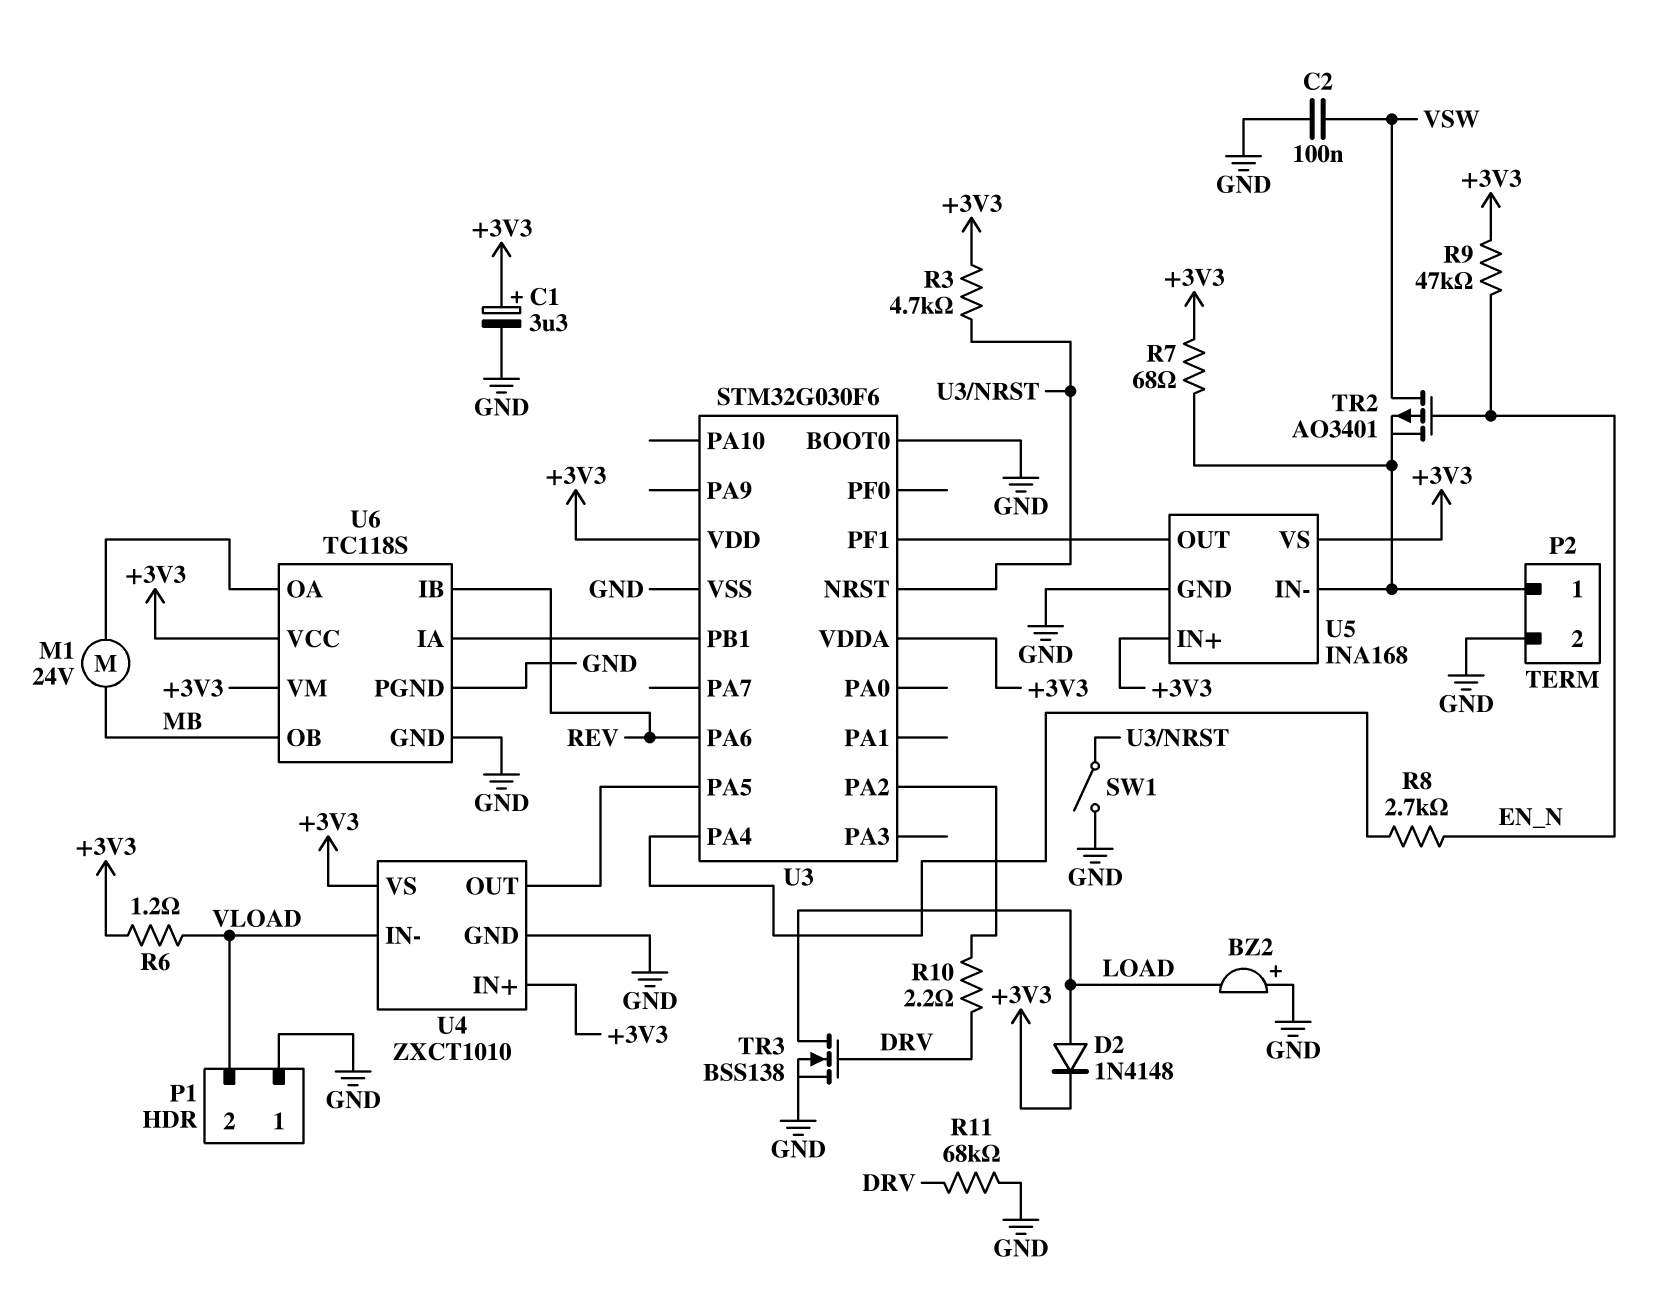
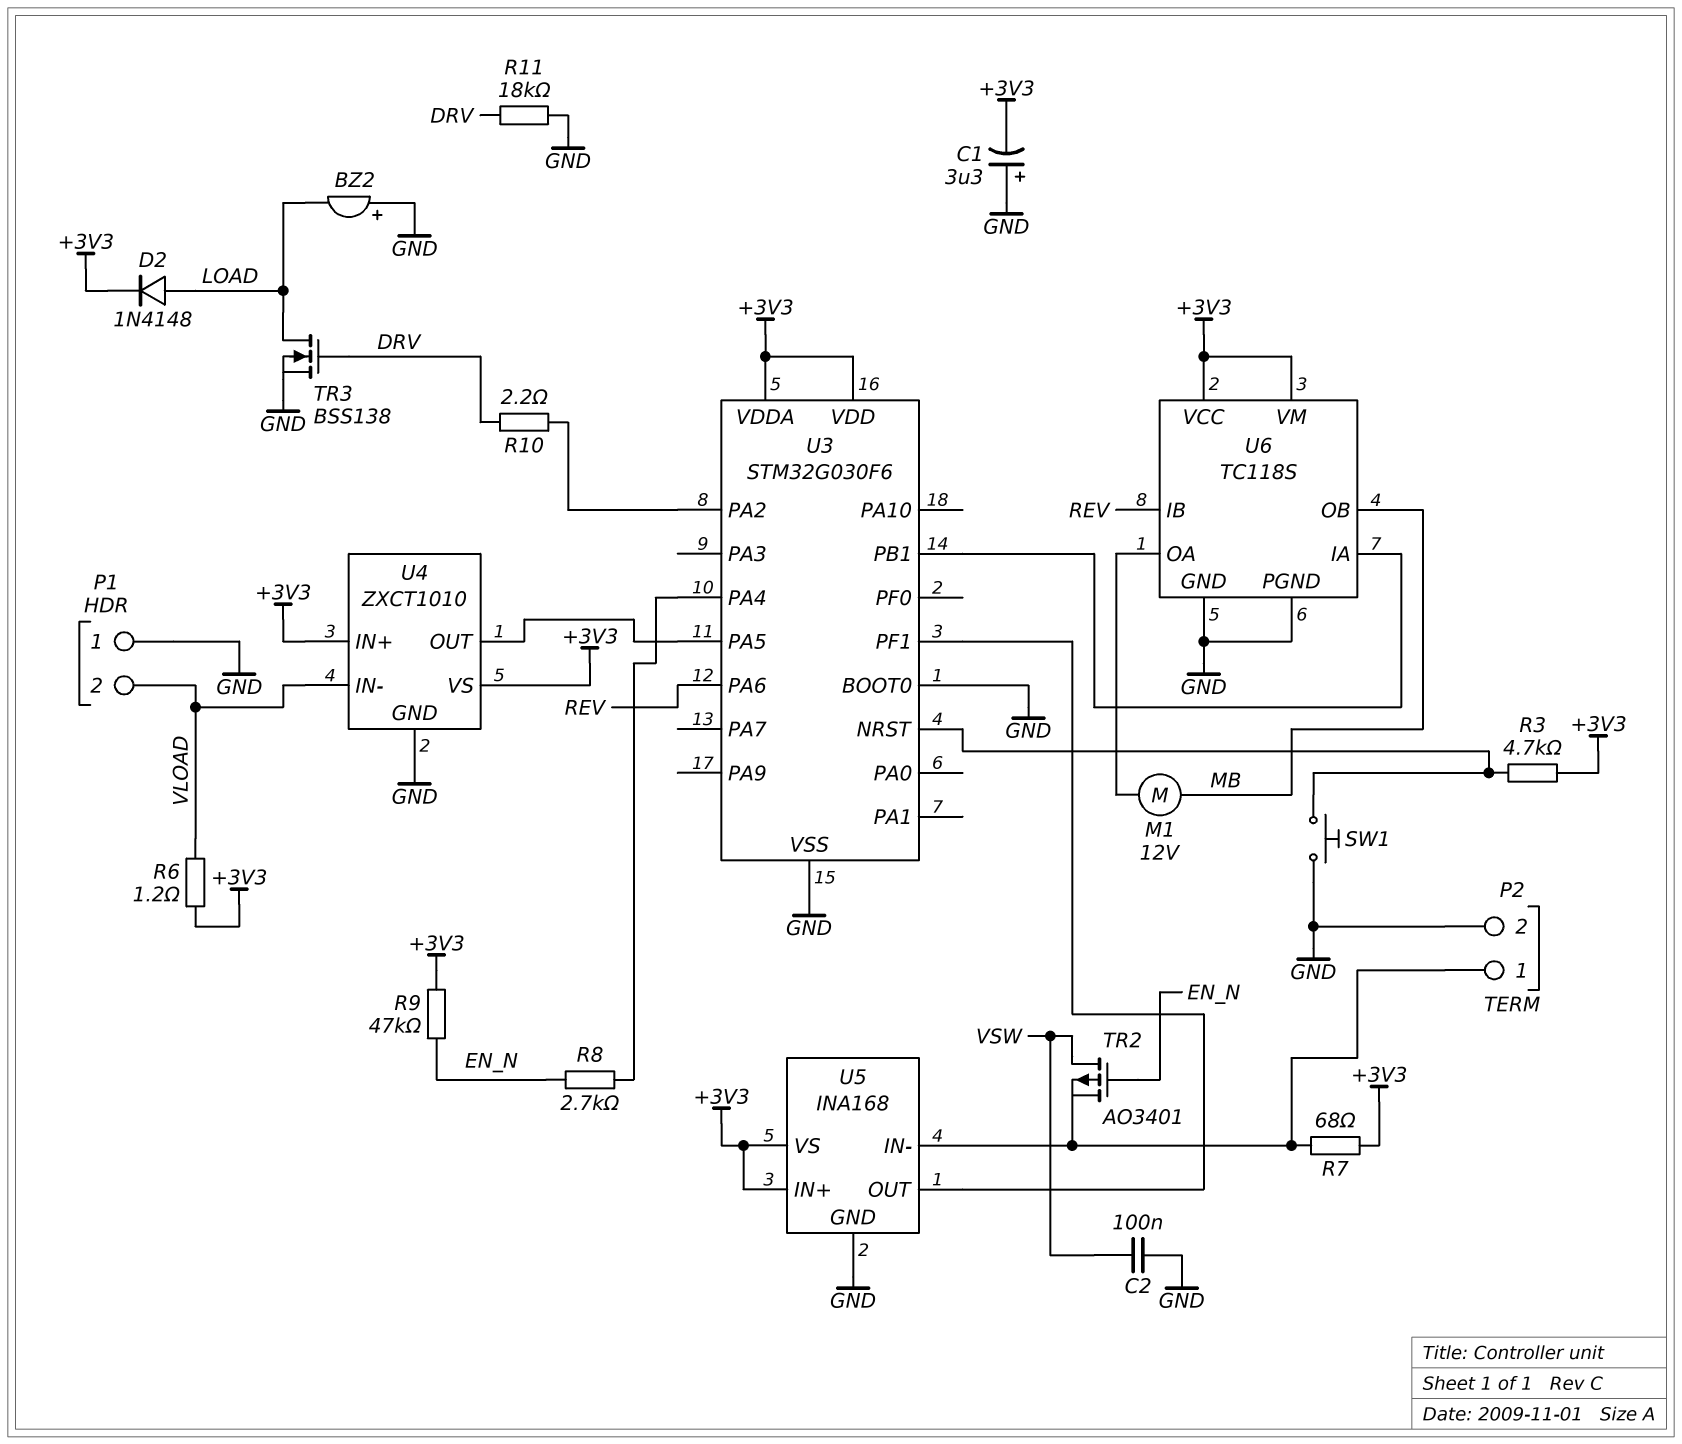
C1: 3.3uF (plus +3V3, minus GND) -> 3.3uF (plus GND, minus +3V3)
M1: motor 24V (MB, U6/OA) -> motor 12V (MB, U6/OA)
R11: 68k (DRV, GND) -> 18k (DRV, GND)
SW1: switch (GND, U3/NRST) -> button (GND, U3/NRST)

